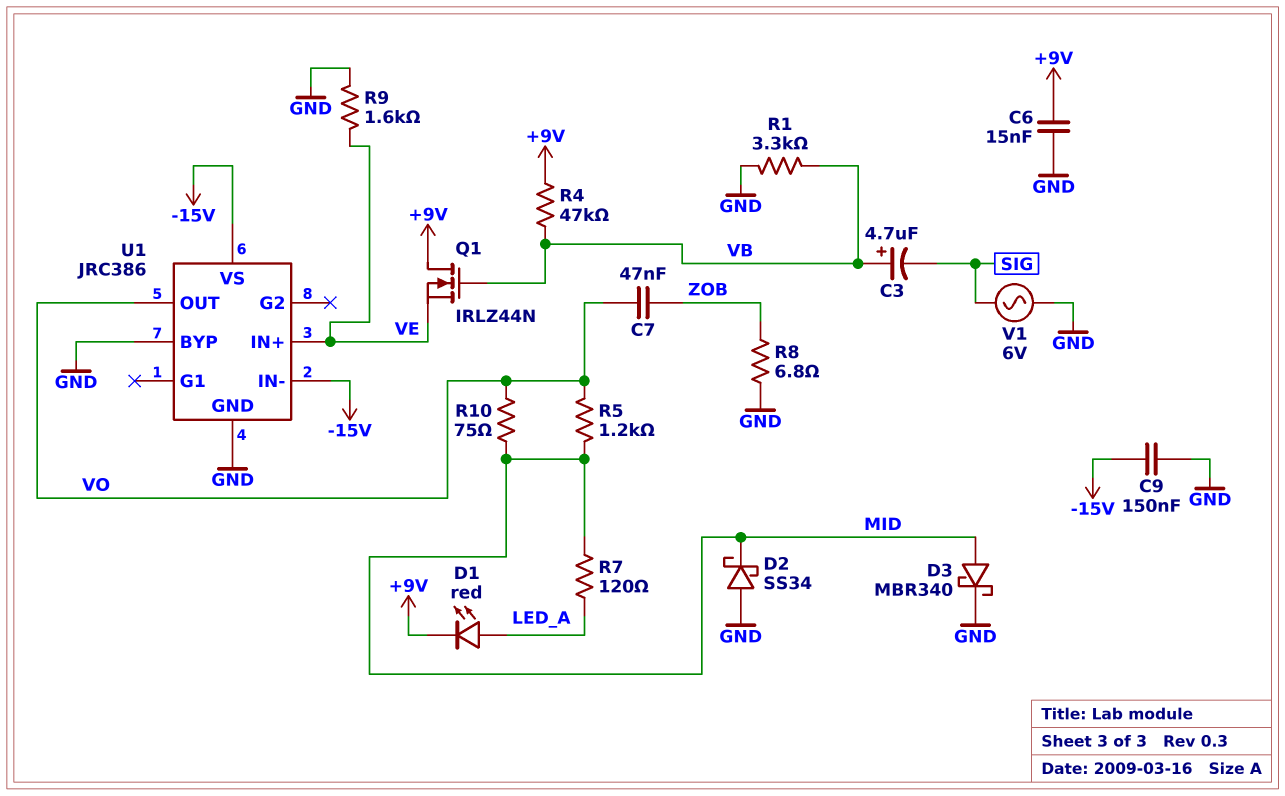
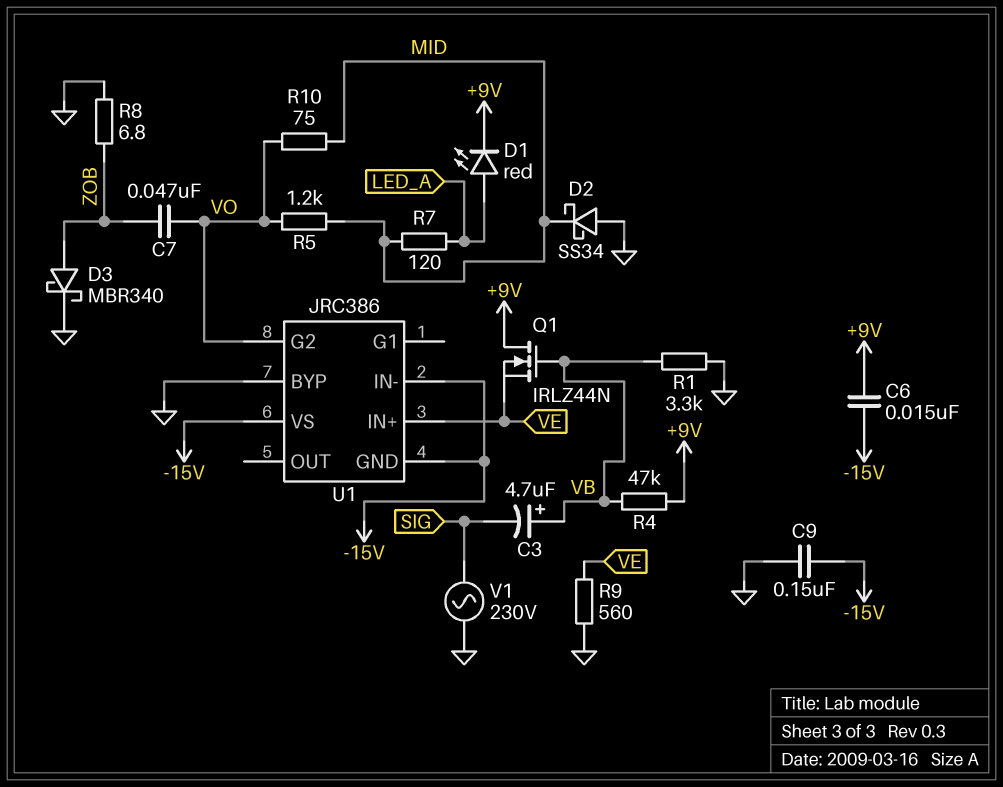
C6: 15nF (+9V, GND) -> 15nF (+9V, -15V)
D3: schottky MBR340 (A MID, K GND) -> schottky MBR340 (A ZOB, K GND)
R9: 1.6k (GND, VE) -> 560 (GND, VE)
U1 pin G2: none -> VO
U1 pin GND: GND -> -15V
U1 pin OUT: VO -> none
V1: AC 6V (GND, SIG) -> AC 230V (GND, SIG)

